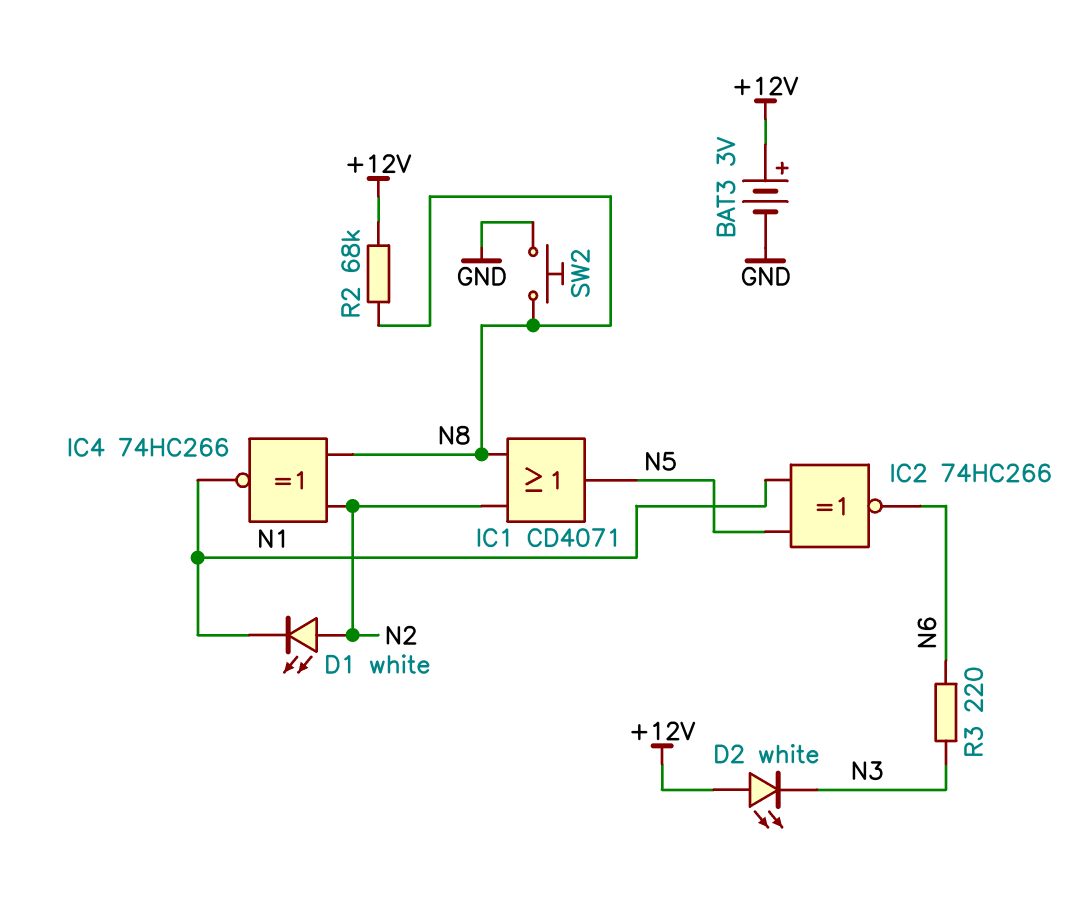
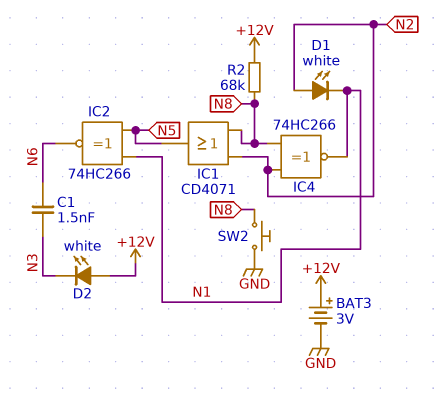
C1: none -> 1.5nF (N3, N6)
R3: 220 (N3, N6) -> none

